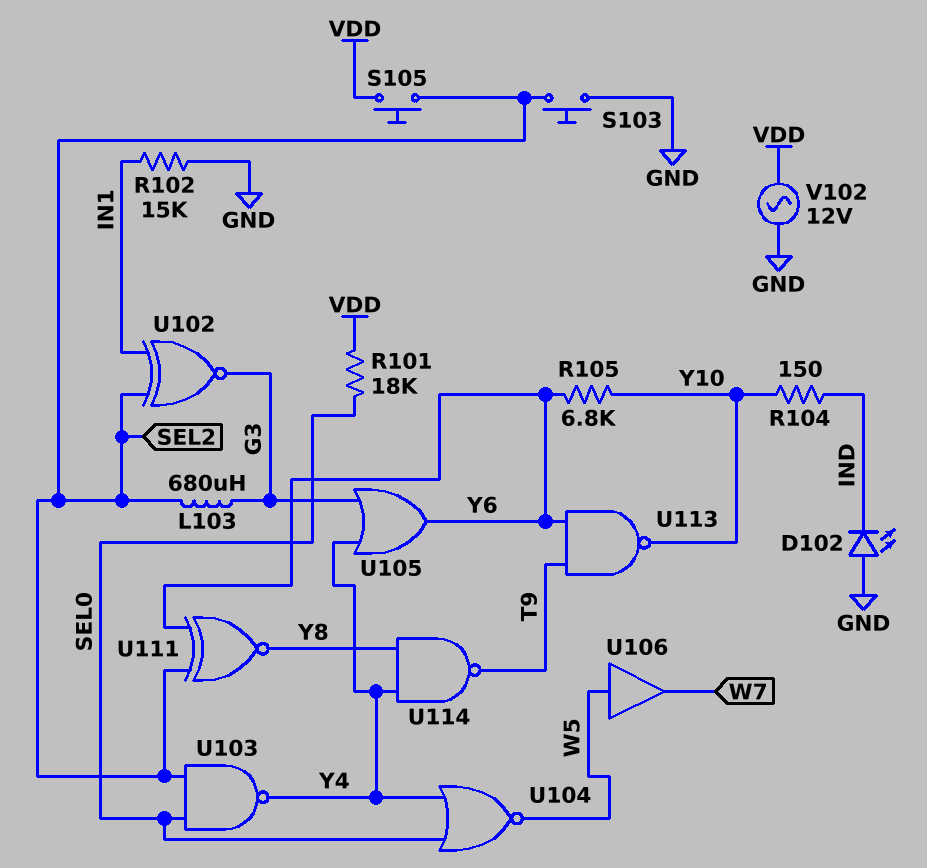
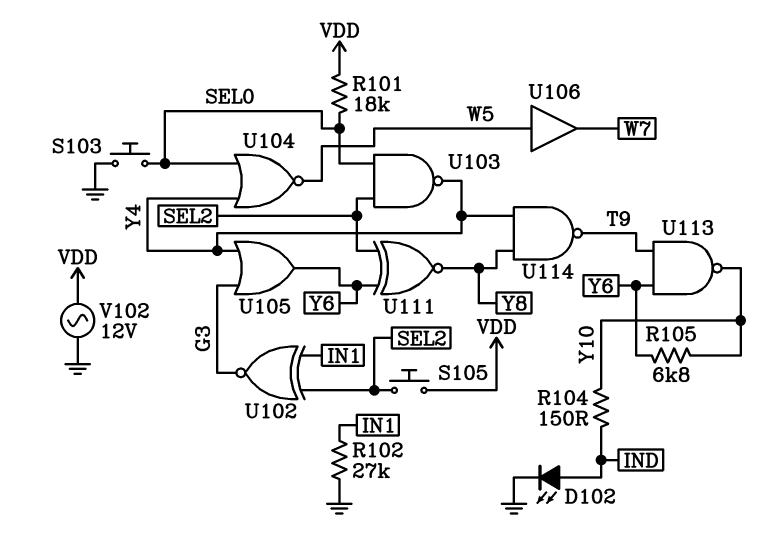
D102: LED (A GND, K IND) -> LED (A IND, K GND)
L103: 680uH (G3, SEL2) -> none
R102: 15k (GND, IN1) -> 27k (GND, IN1)
S103: button (GND, SEL2) -> button (GND, SEL0)

